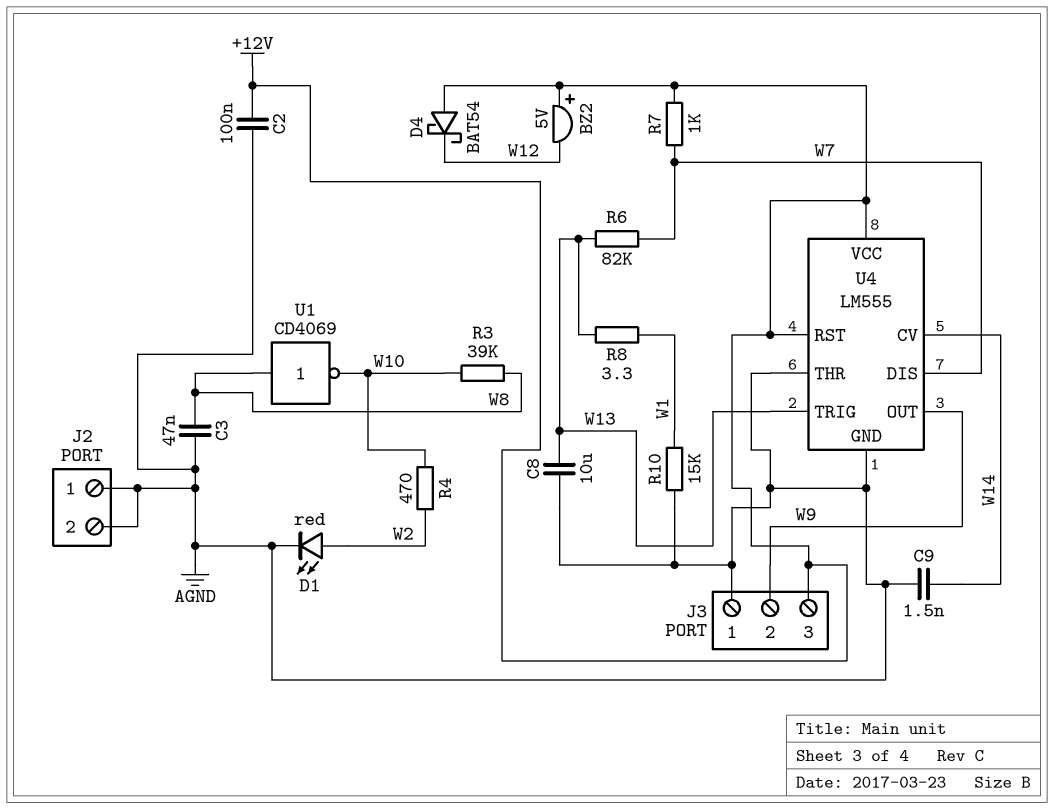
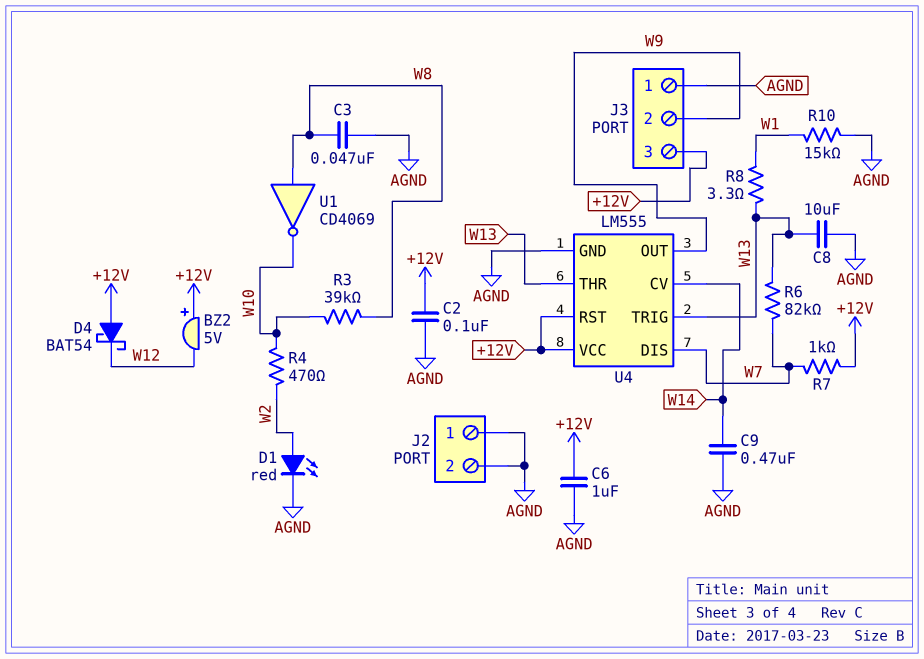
C6: none -> 1uF (+12V, AGND)
C9: 1.5nF (AGND, W14) -> 470nF (AGND, W14)
U4 pin THR: AGND -> W13

